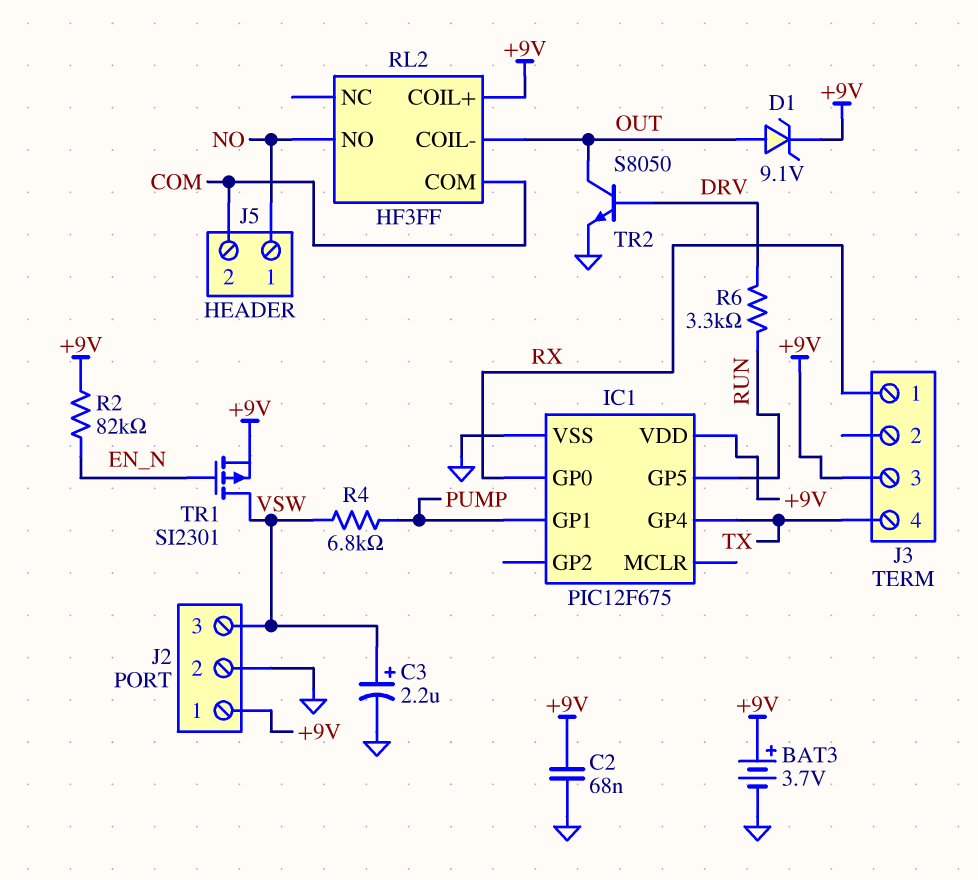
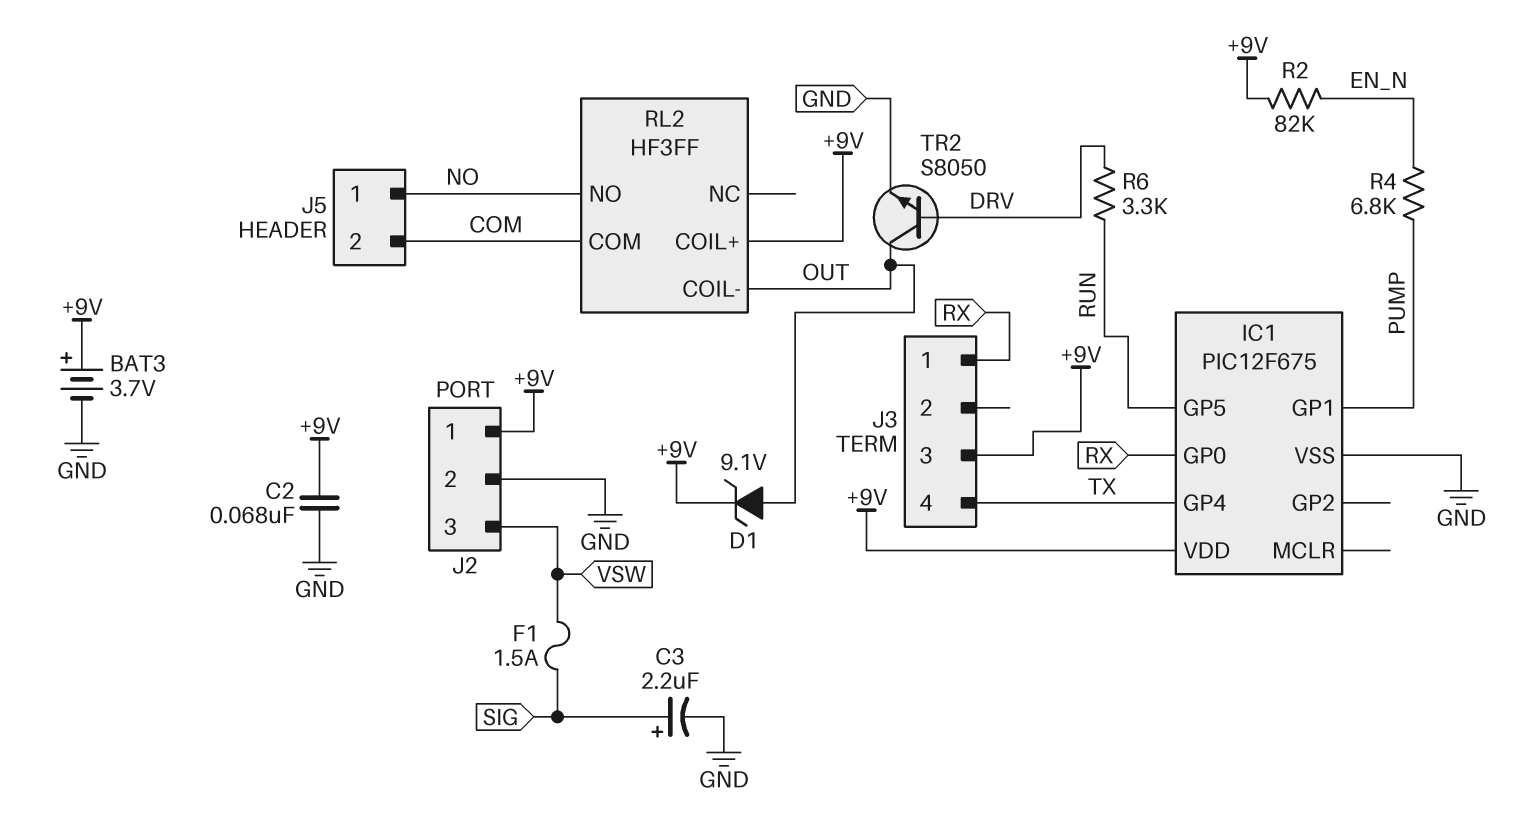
C3: 2.2uF (plus VSW, minus GND) -> 2.2uF (plus SIG, minus GND)
F1: none -> 1.5A (SIG, VSW)
R4: 6.8k (PUMP, VSW) -> 6.8k (EN_N, PUMP)
TR1: PMOS SI2301 (G EN_N, D VSW, S +9V) -> none

